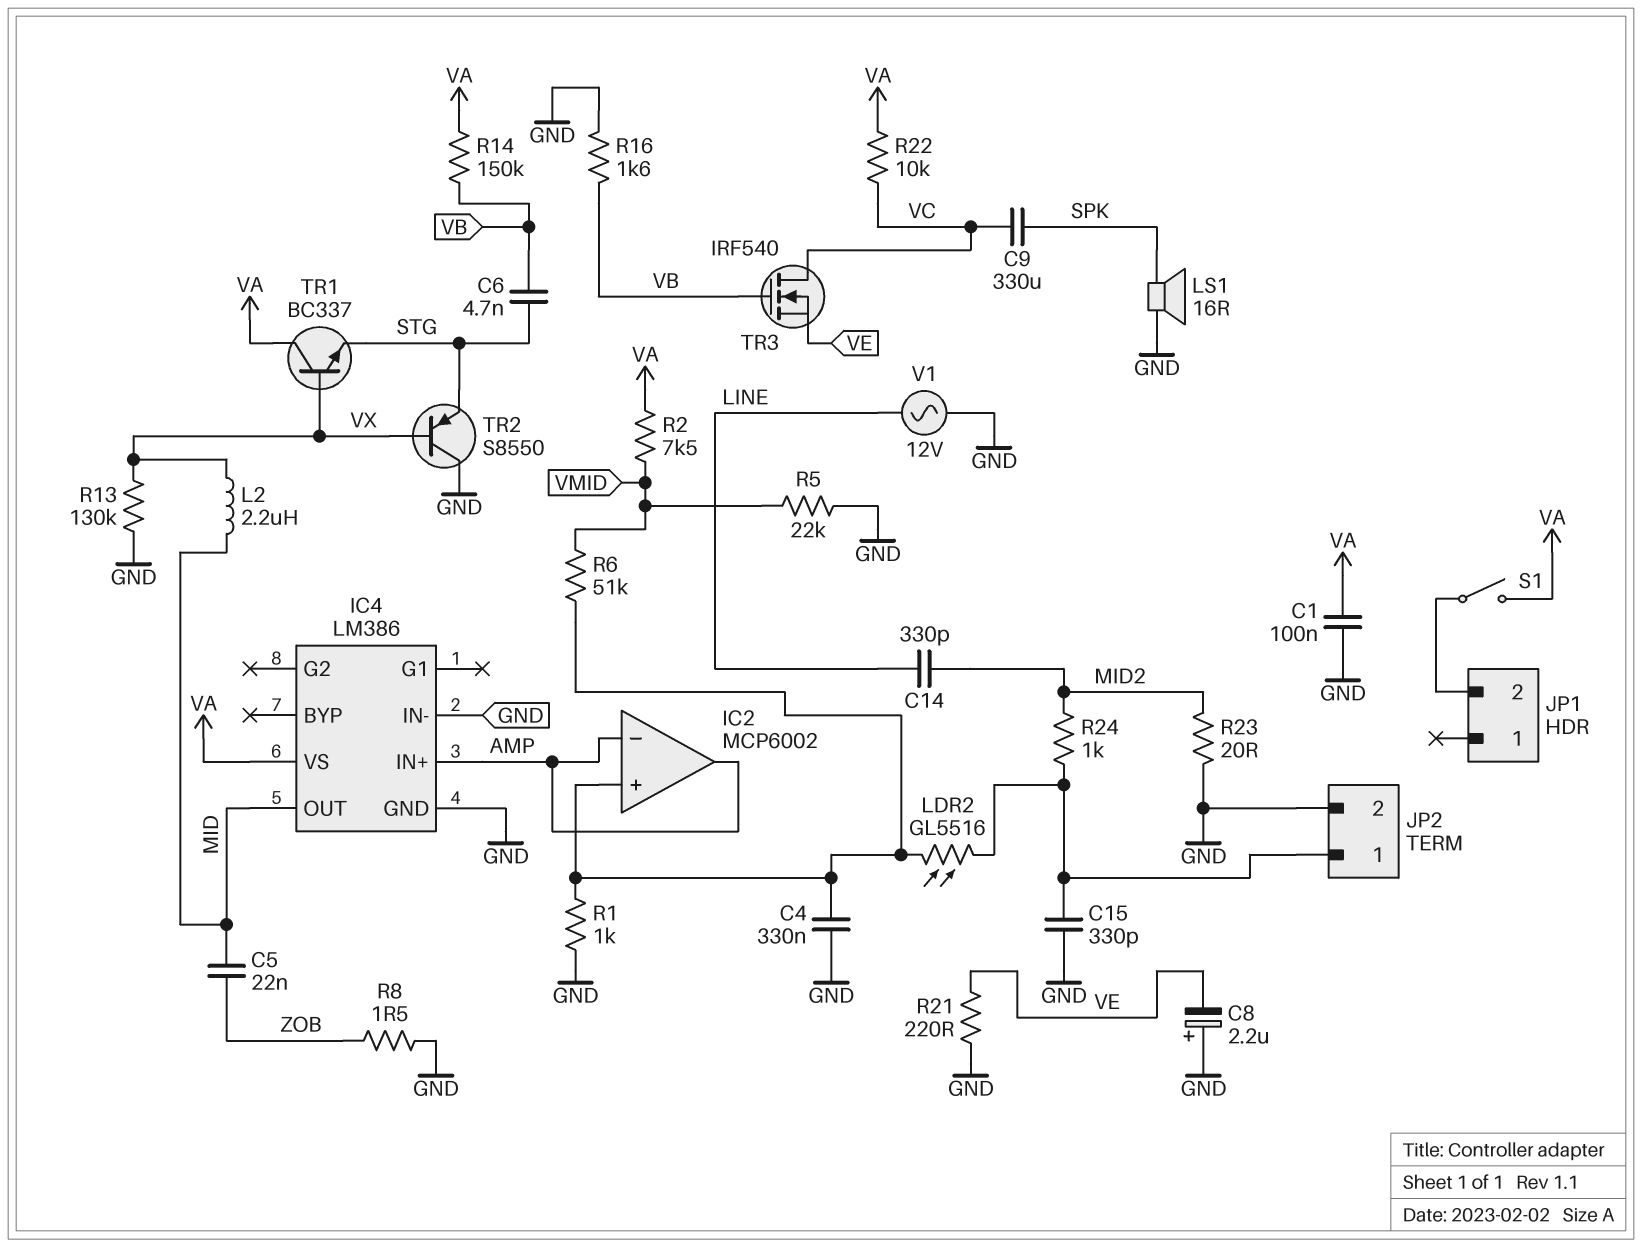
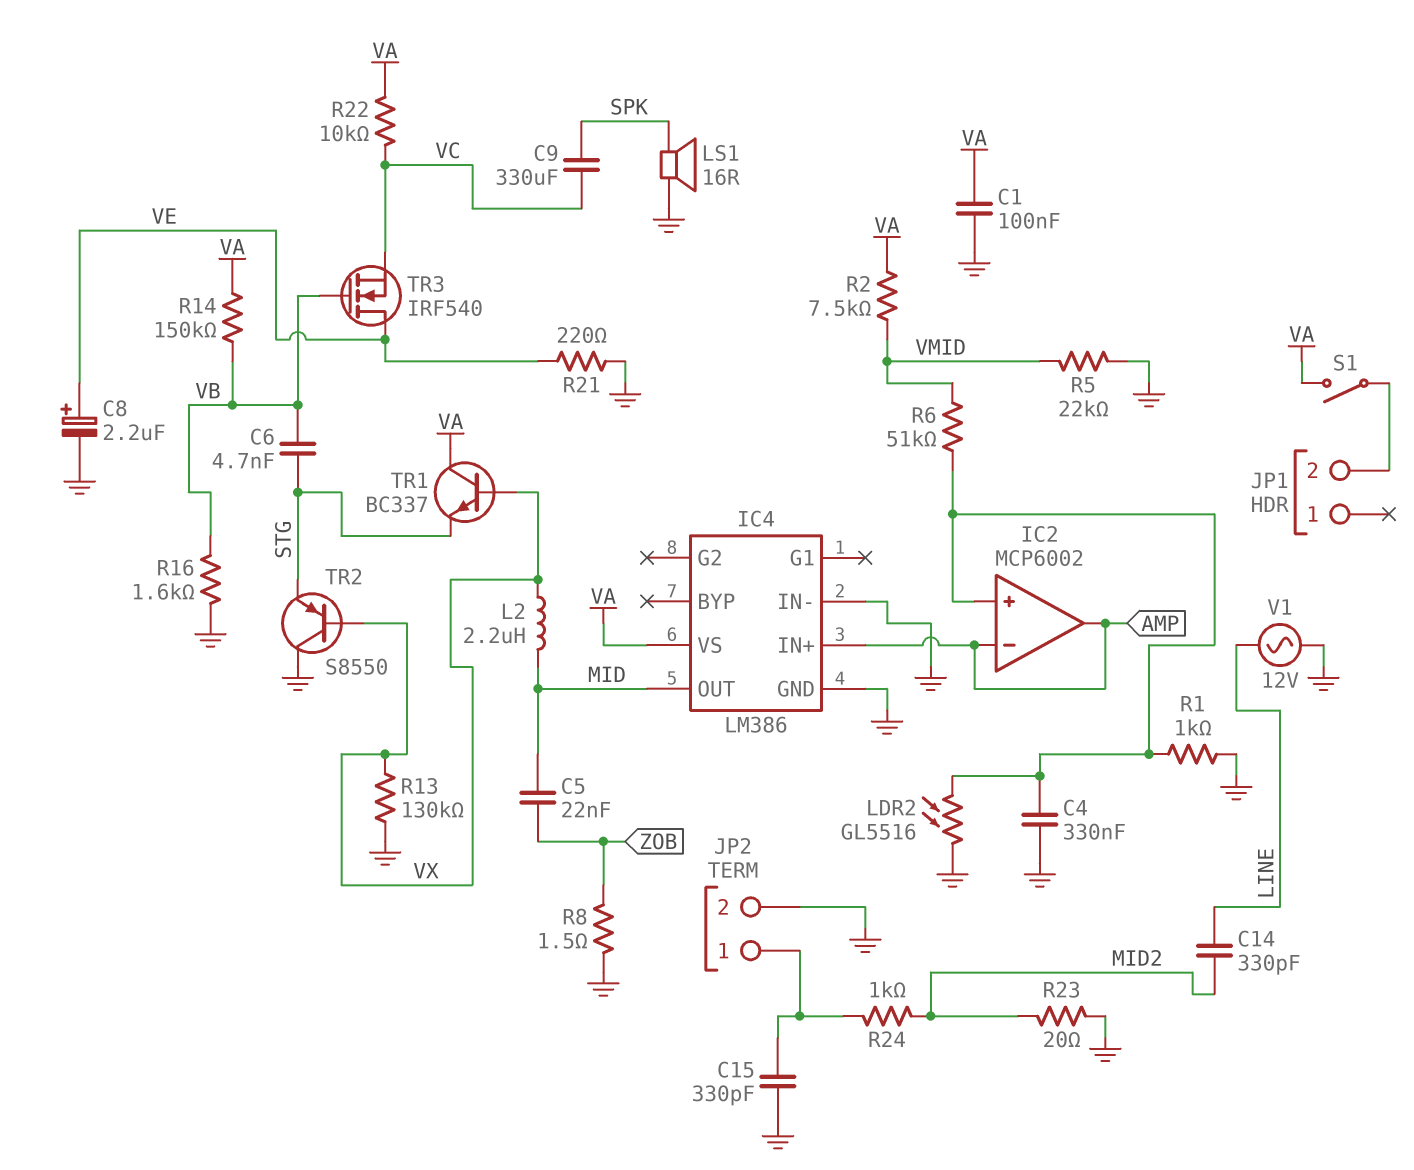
C8: 2.2uF (plus GND, minus VE) -> 2.2uF (plus VE, minus GND)
LDR2: GL5516 (IC2/in+, JP2/1) -> GL5516 (GND, IC2/in+)
TR3: NMOS IRF540 (G VB, D VC, S VE) -> NMOS IRF540 (G VB, D VE, S VC)

